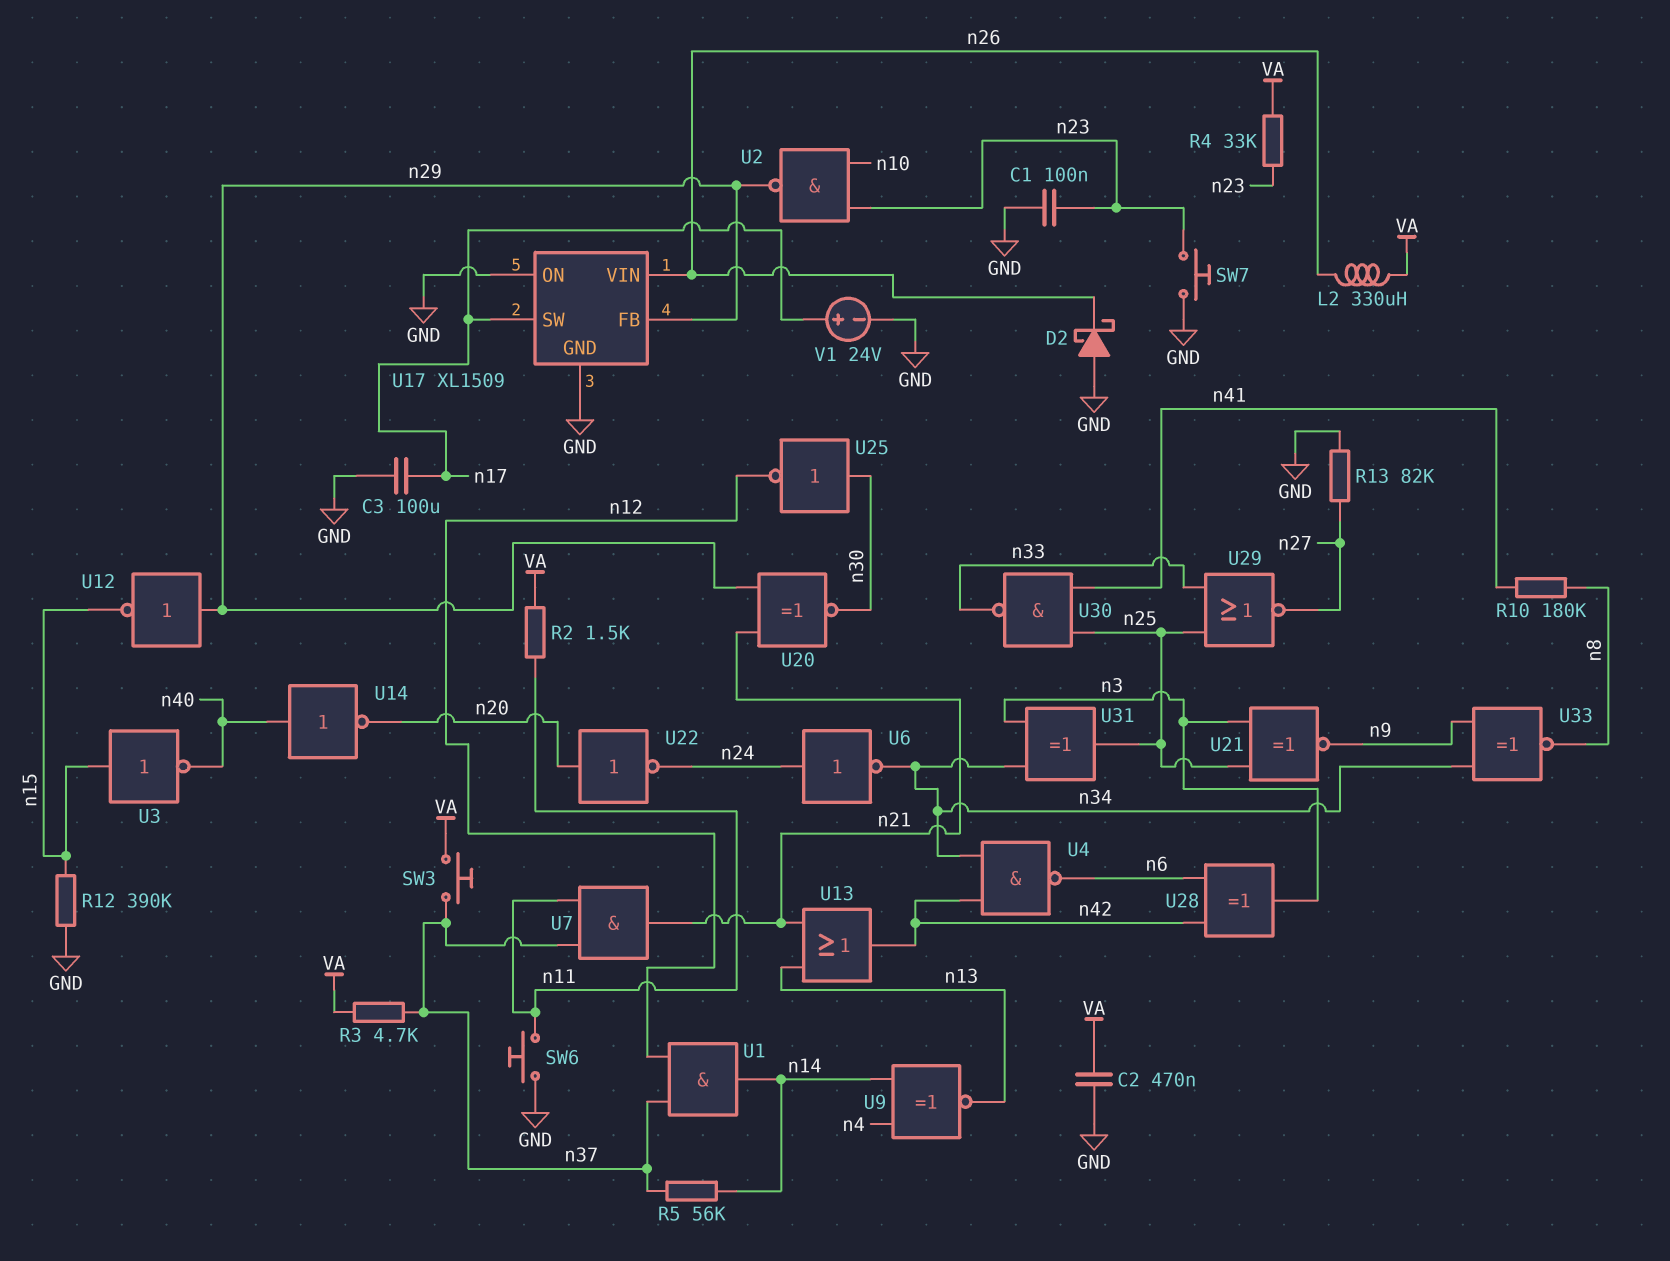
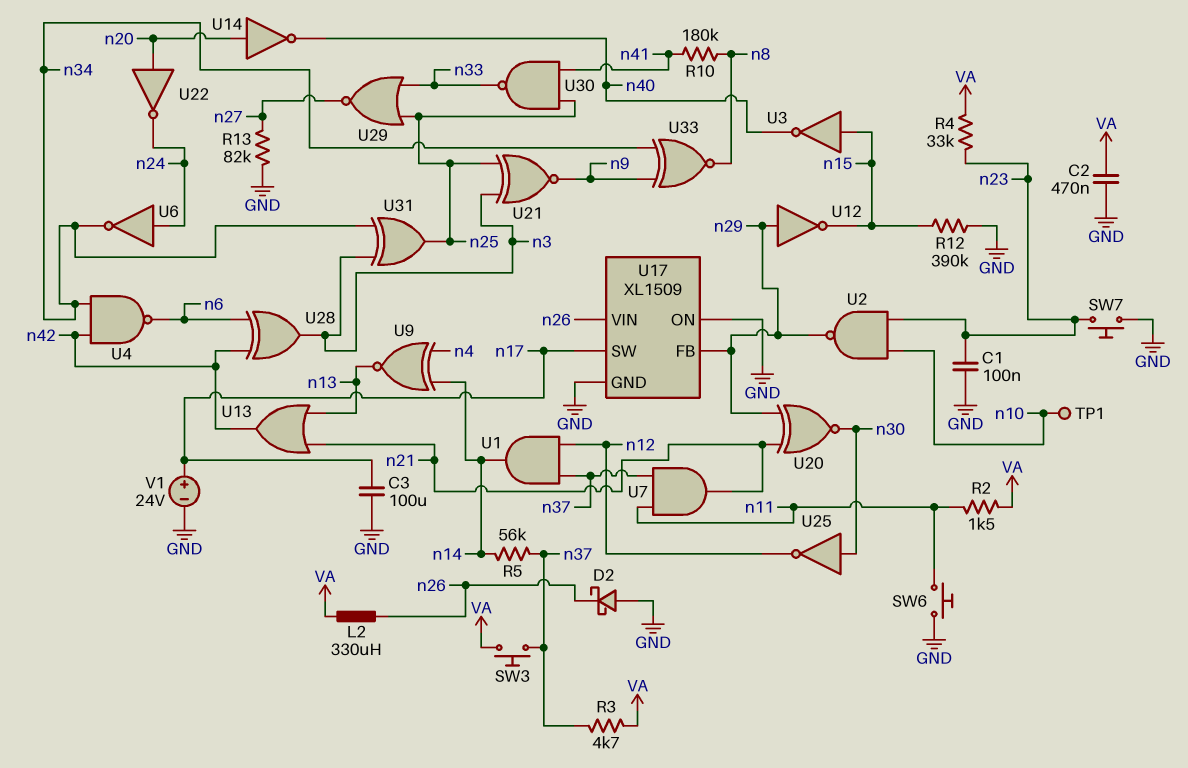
TP1: none -> test point (n10)
U14: NOT (in n40, out n20) -> NOT (in n20, out n40)

